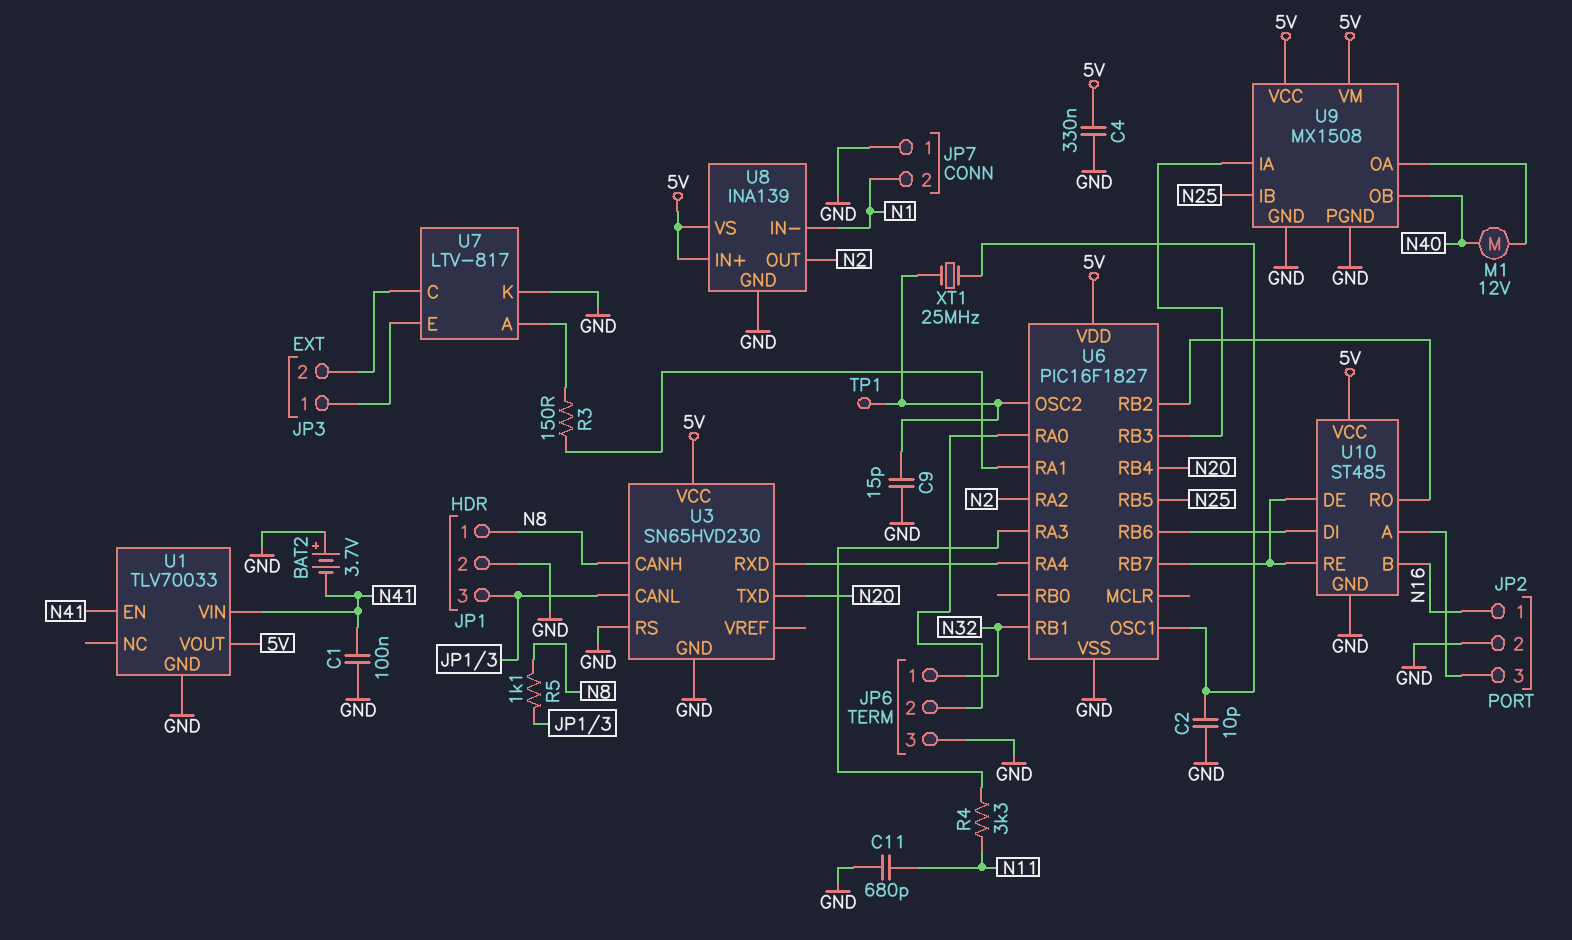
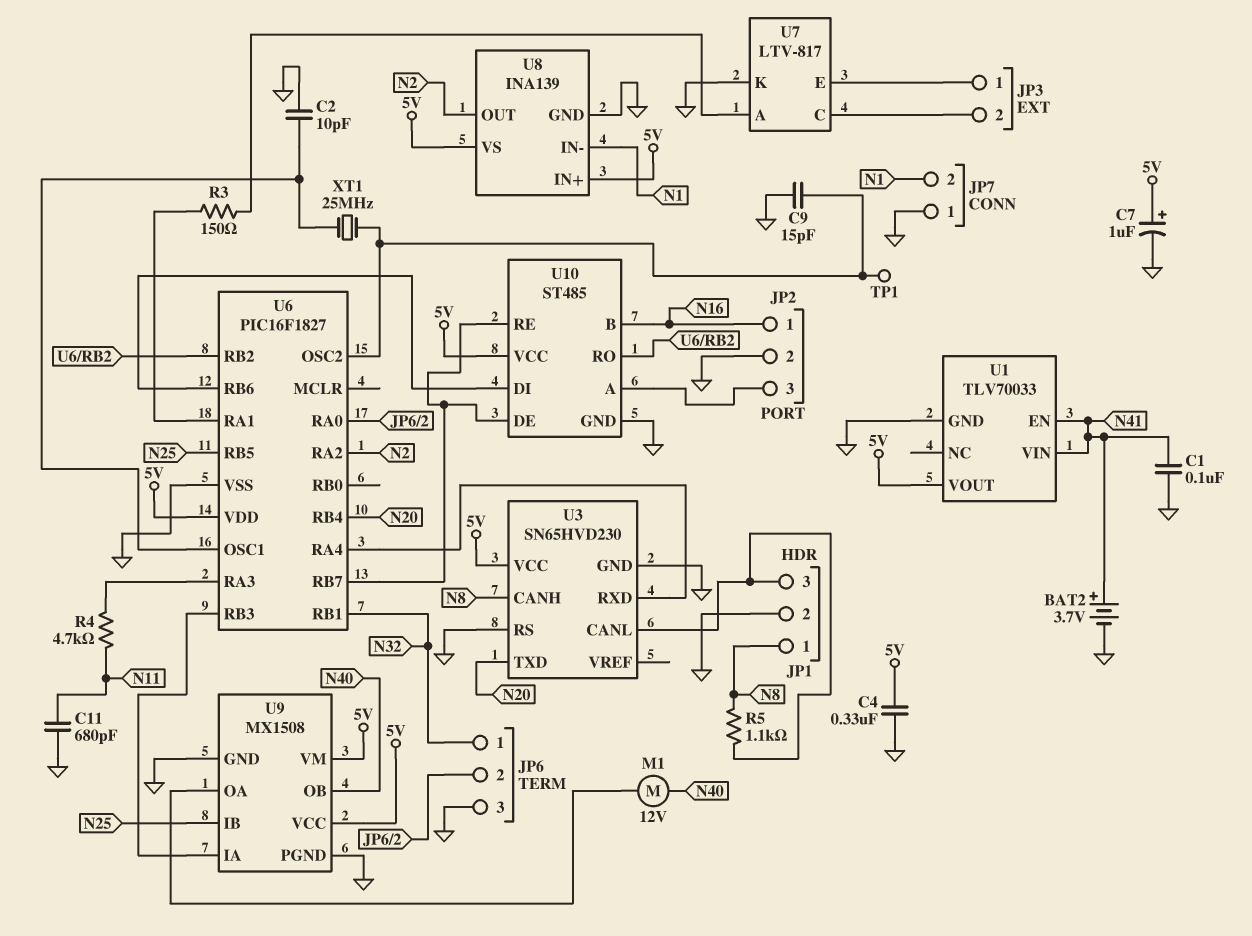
BAT2: 3.7V (plus GND, minus N41) -> 3.7V (plus N41, minus GND)
C7: none -> 1uF (plus 5V, minus GND)
R4: 3.3k (N11, U6/RA3) -> 4.7k (N11, U6/RA3)

